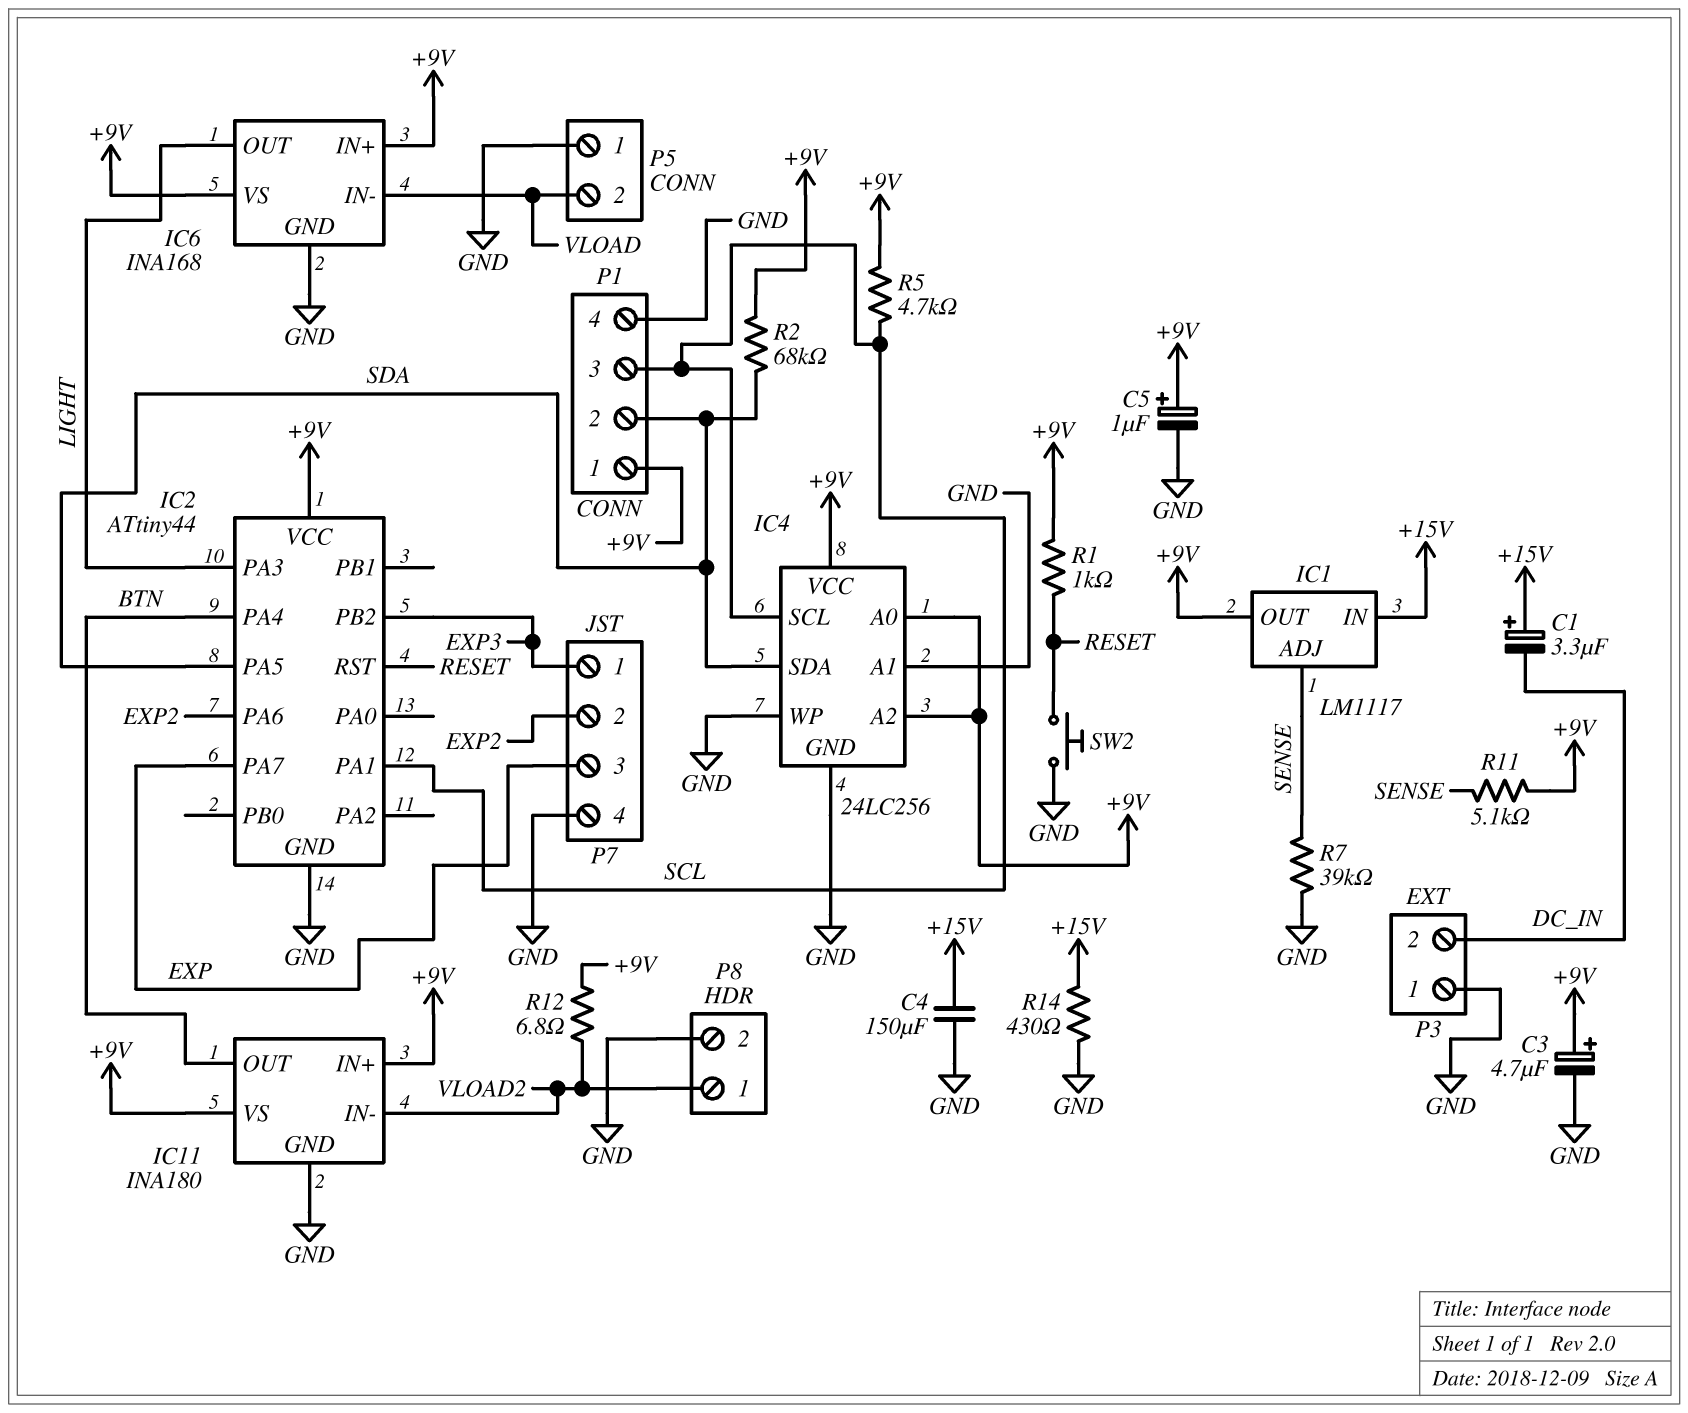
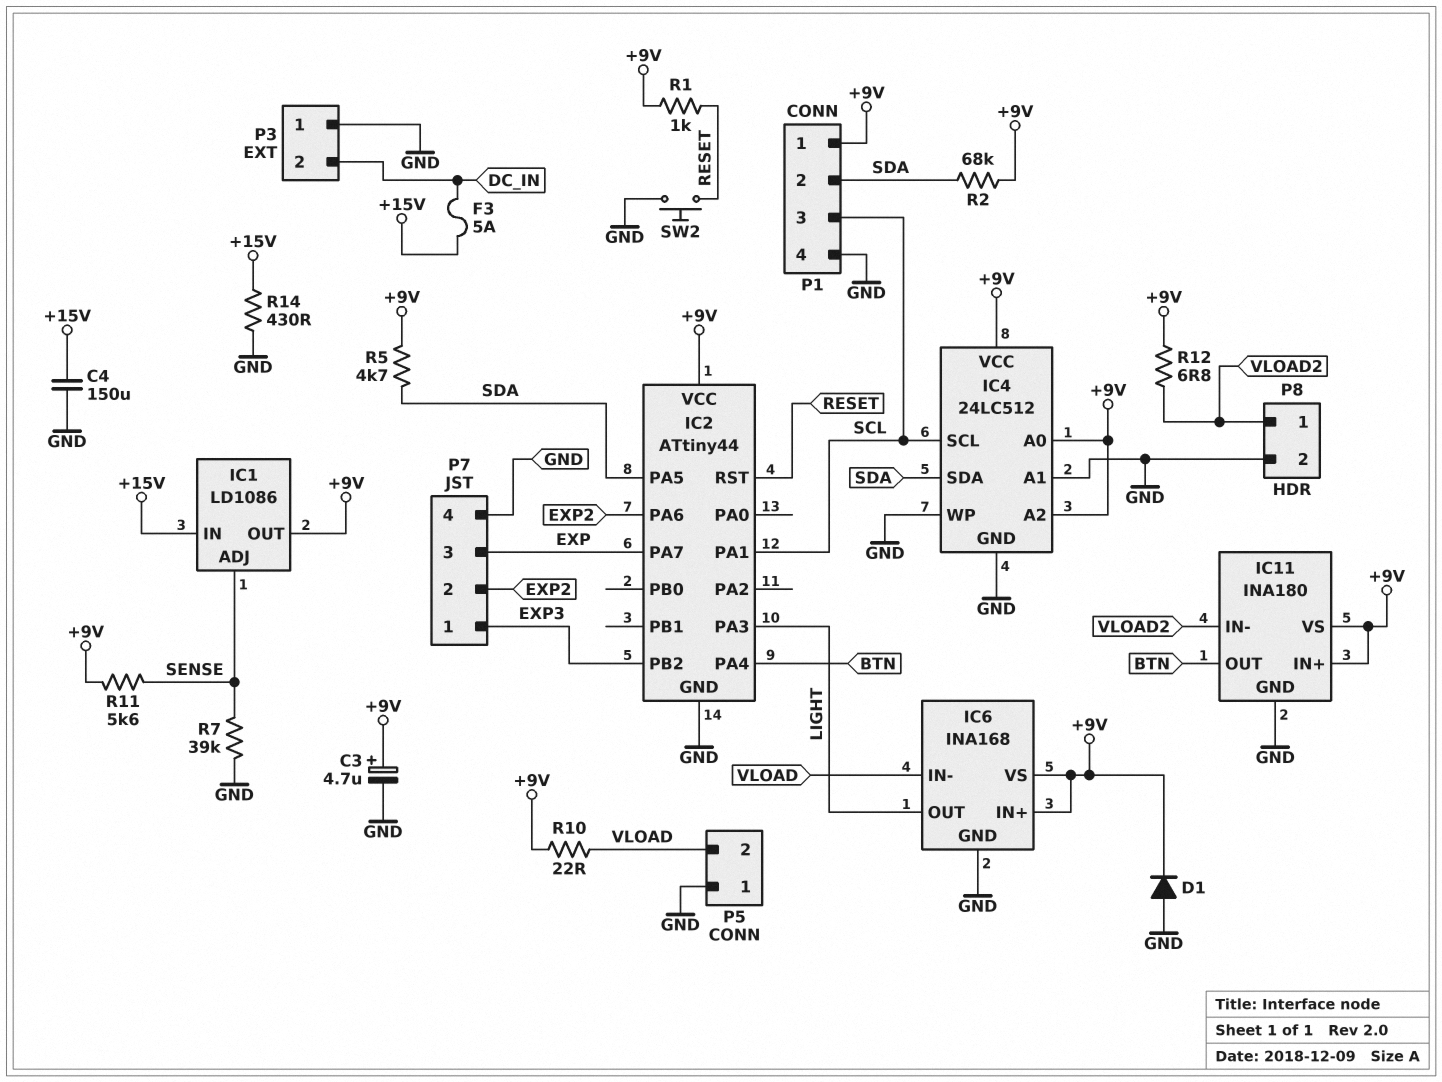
C1: 3.3uF (plus +15V, minus DC_IN) -> none
C5: 1uF (plus +9V, minus GND) -> none
D1: none -> diode (A GND, K +9V)
F3: none -> 5A (+15V, DC_IN)
IC1: LM1117 -> LD1086
IC4: 24LC256 -> 24LC512
R5: 4.7k (+9V, SCL) -> 4.7k (+9V, SDA)
R10: none -> 22 (+9V, VLOAD)
R11: 5.1k (+9V, SENSE) -> 5.6k (+9V, SENSE)

